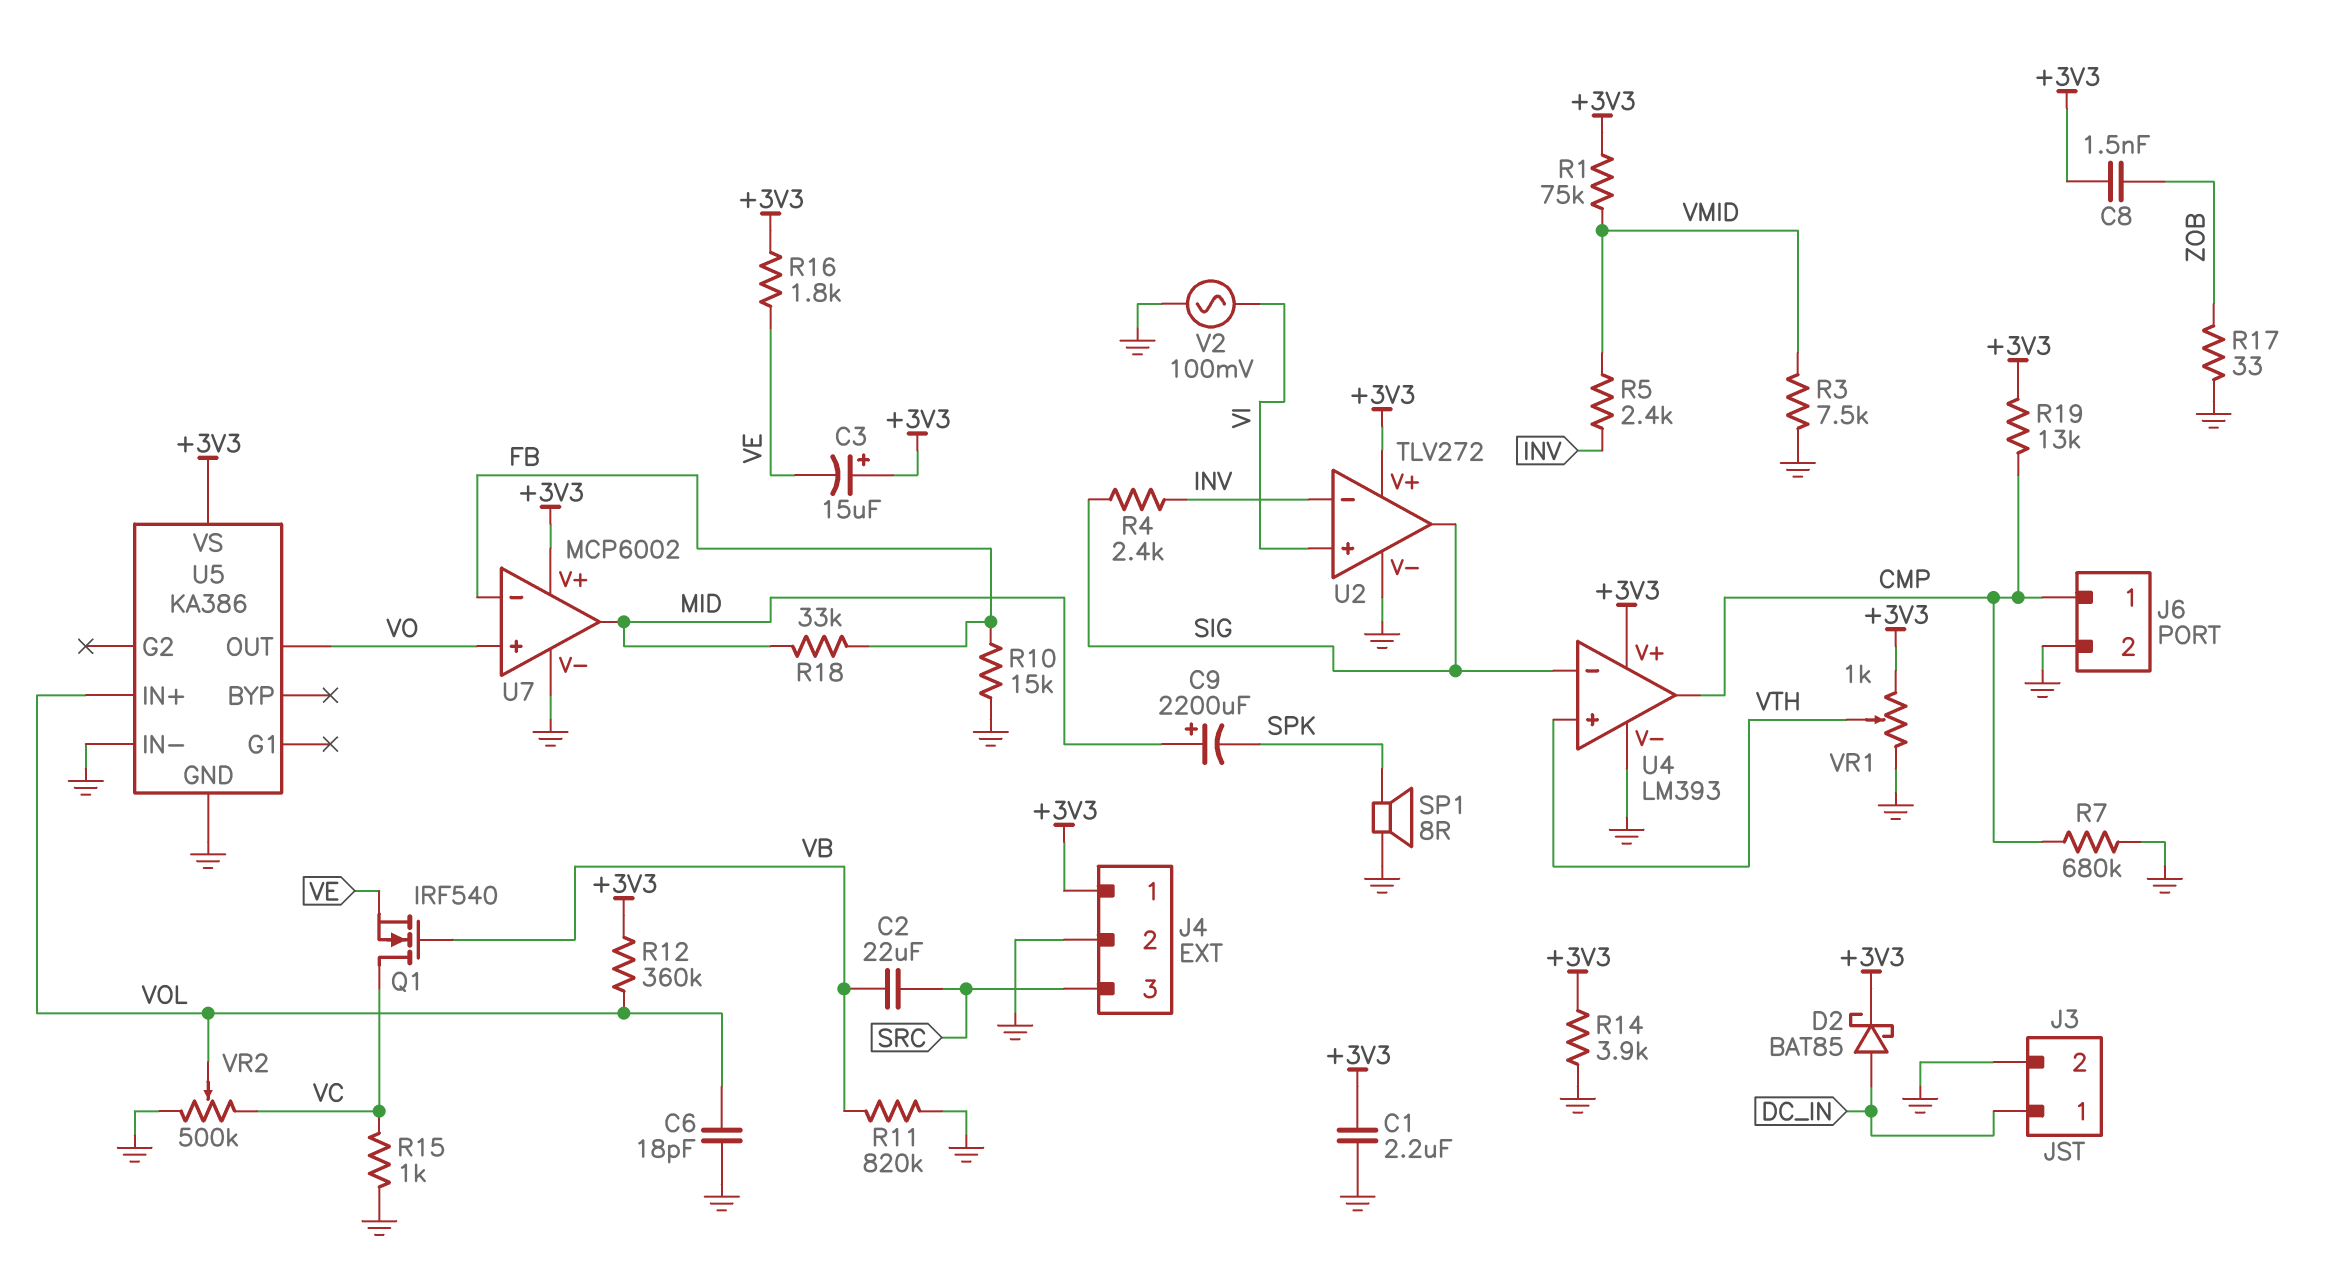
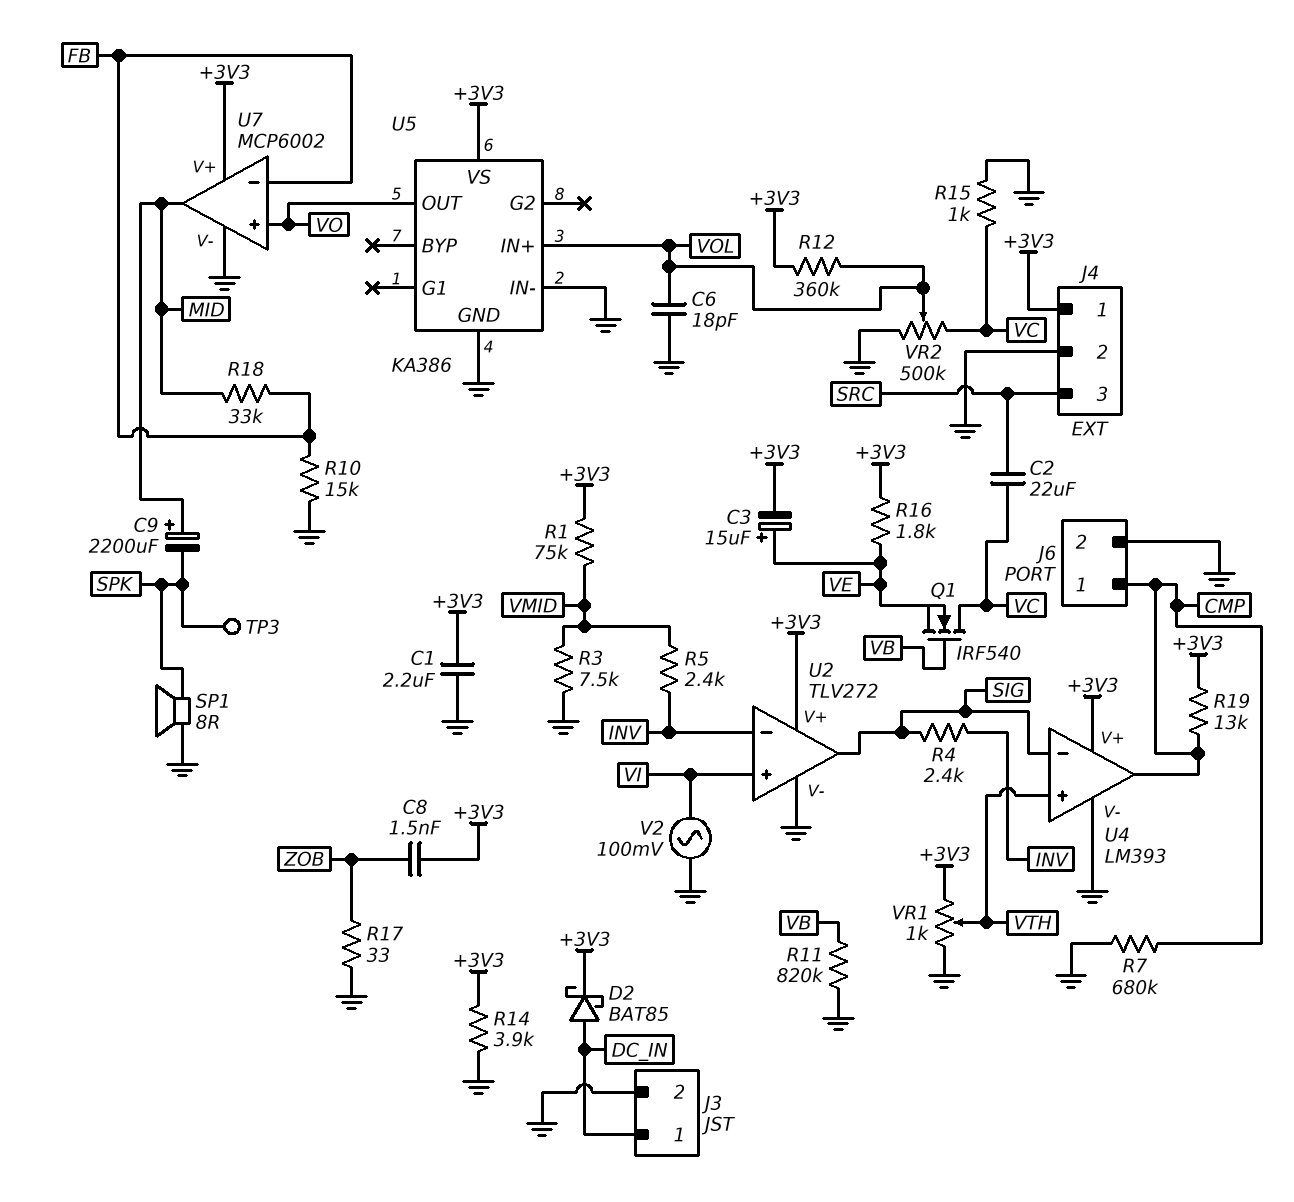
C2: 22uF (SRC, VB) -> 22uF (SRC, VC)
C3: 15uF (plus +3V3, minus VE) -> 15uF (plus VE, minus +3V3)
TP3: none -> test point (SPK)

